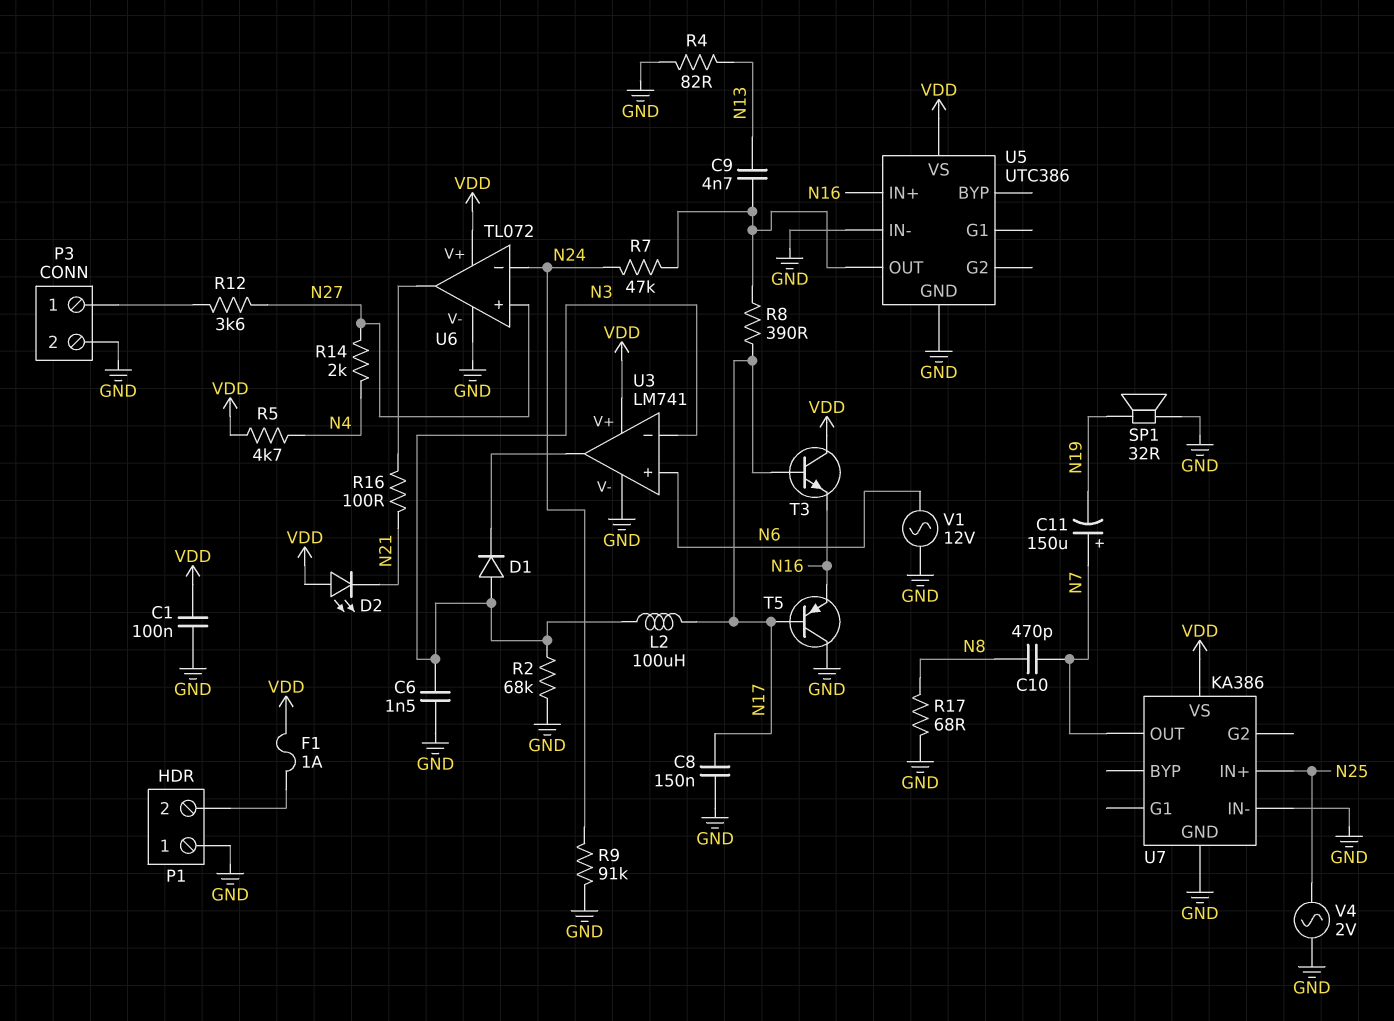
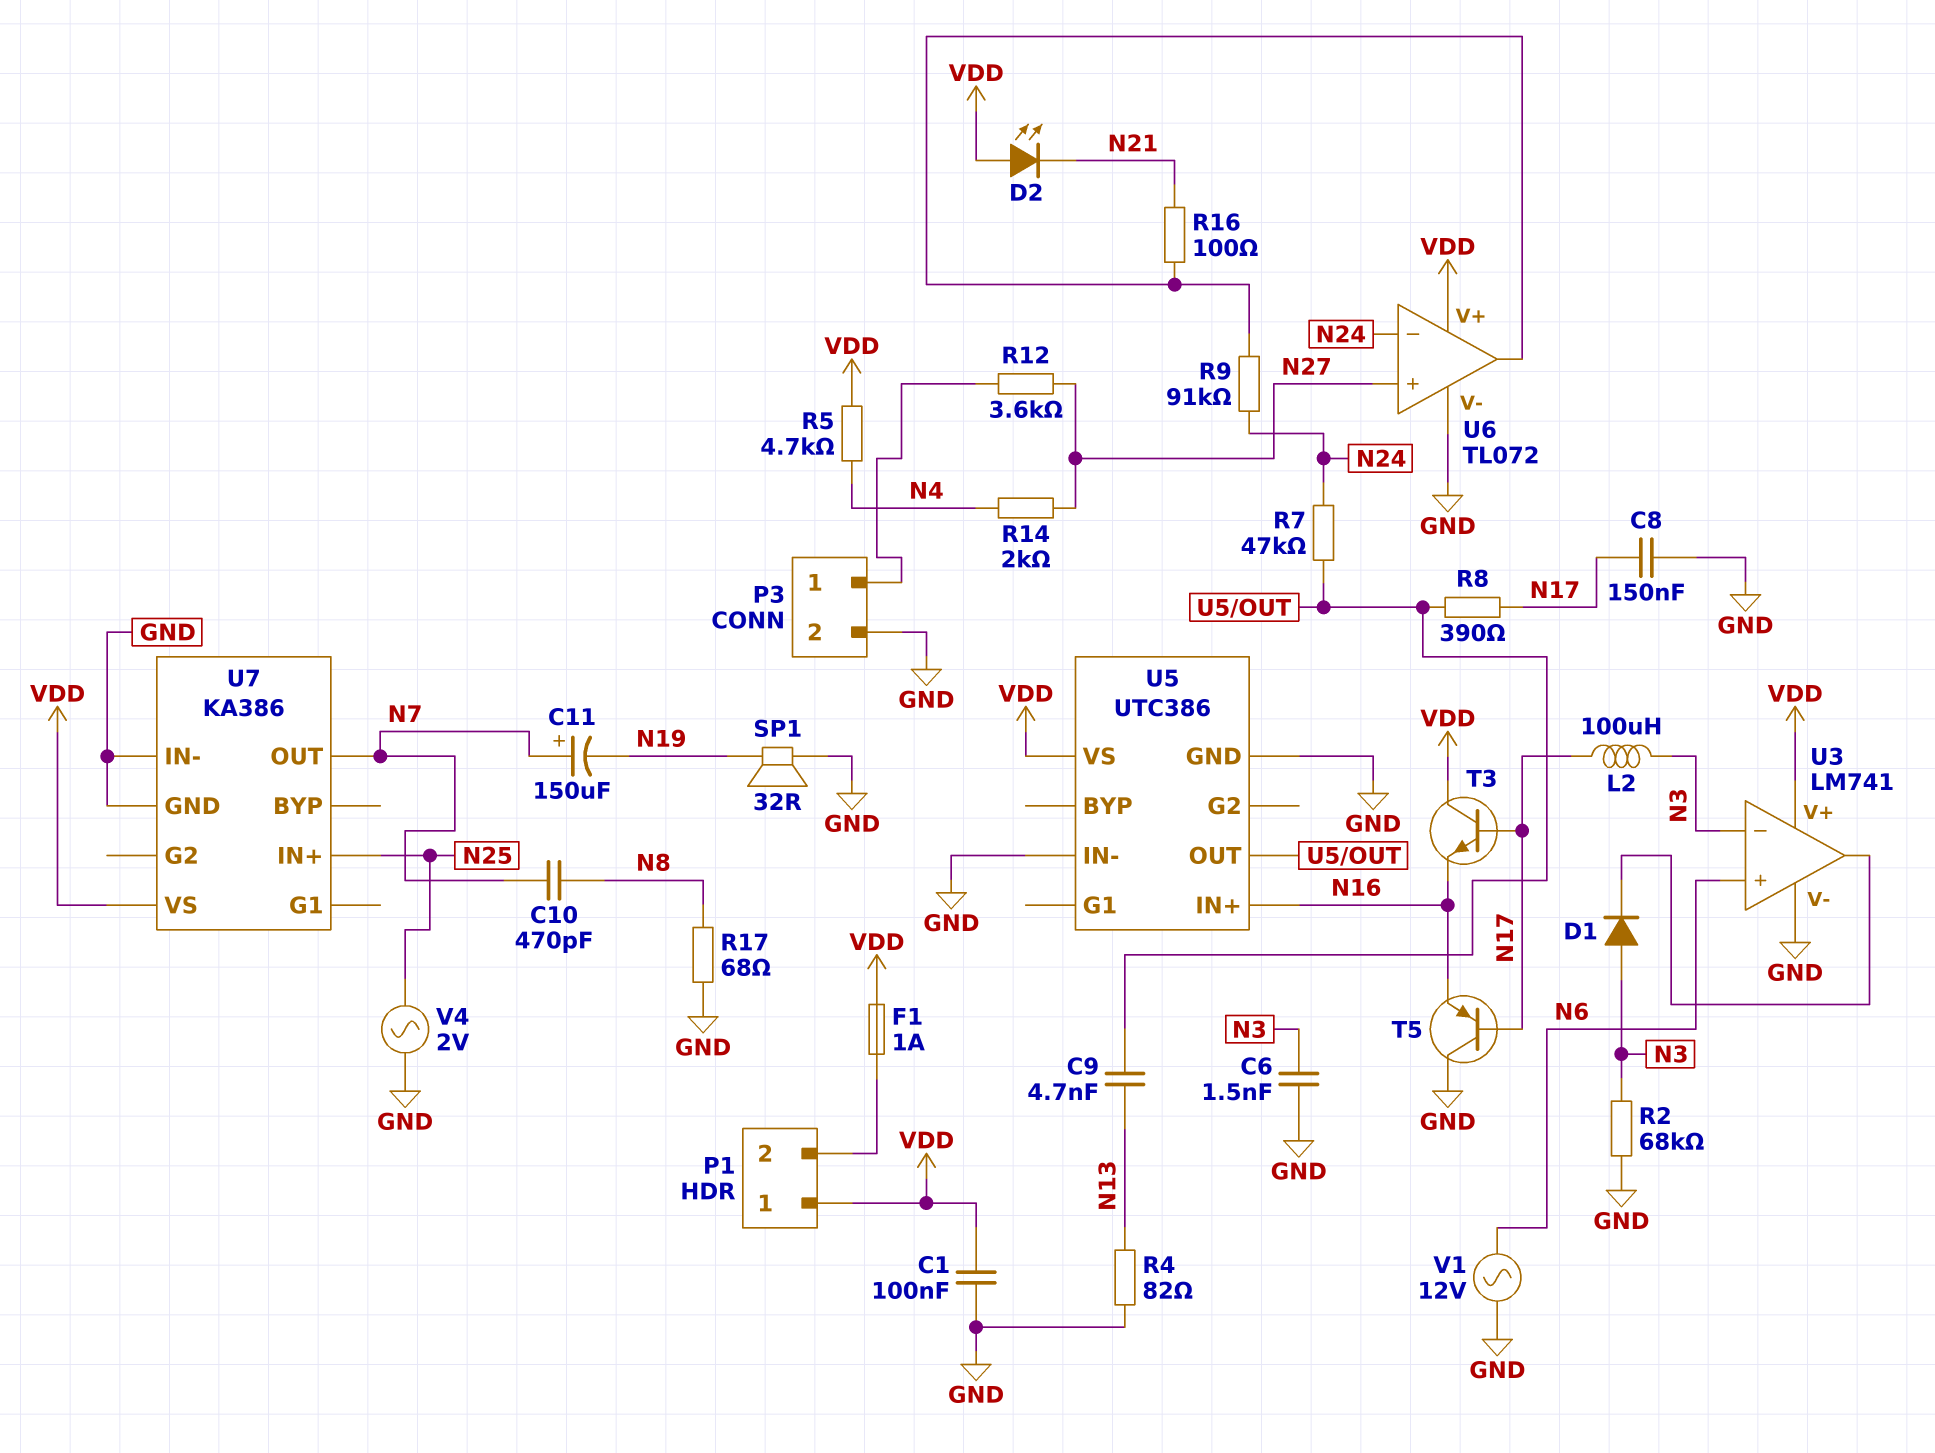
P1 pin 1: GND -> VDD
R9: 91k (GND, N24) -> 91k (N24, U6/out)

